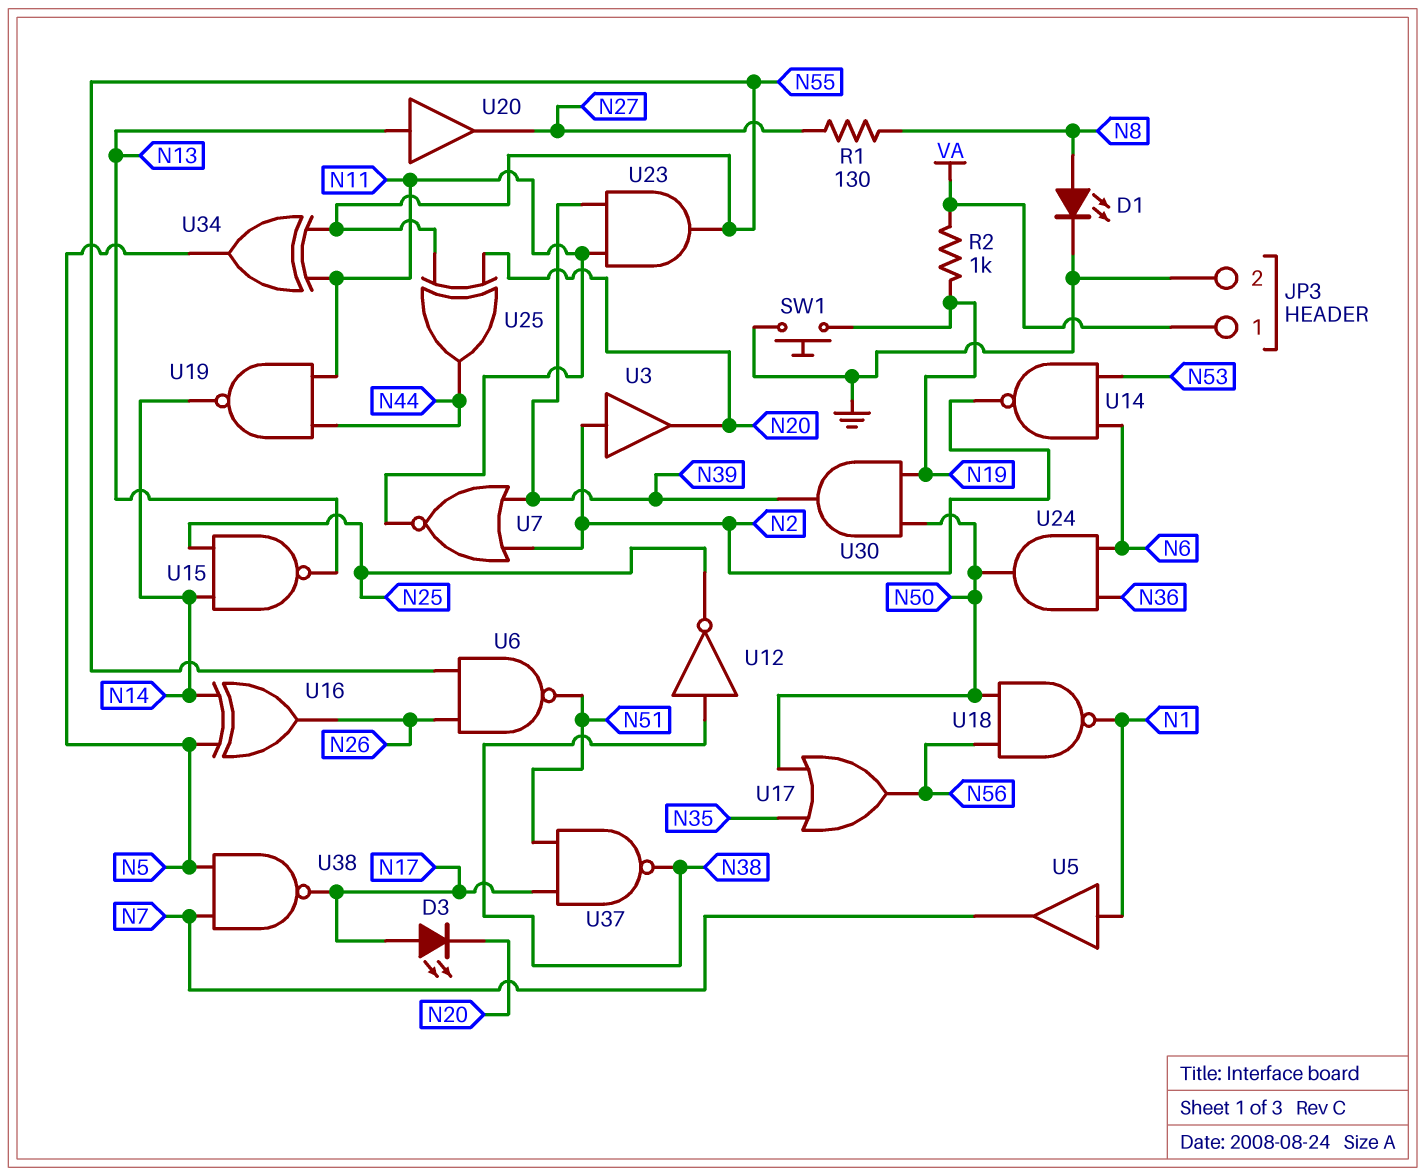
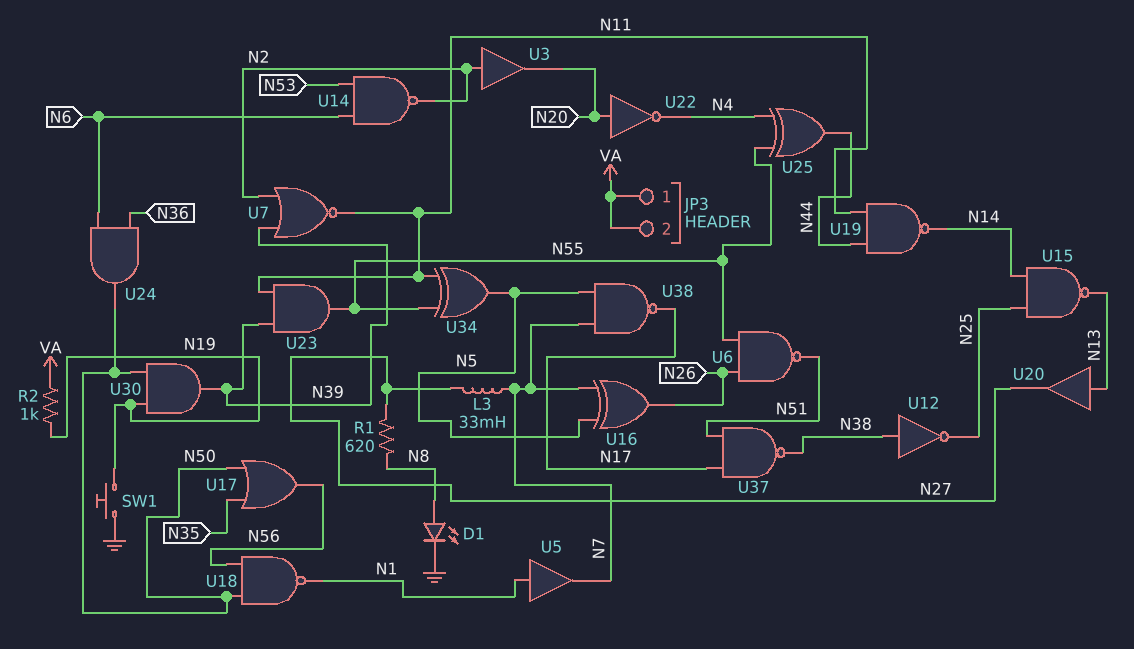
D3: LED (A N17, K N20) -> none
JP3 pin 2: GND -> VA
L3: none -> 33mH (N7, N27)
R1: 130 (N8, N27) -> 620 (N8, N27)
U16: XOR (in N5, in N14, out N26) -> XOR (in N5, in N7, out N26)
U22: none -> NOT (in N20, out N4)
U25: XOR (in N20, in N55, out N44) -> XOR (in N4, in N55, out N44)

